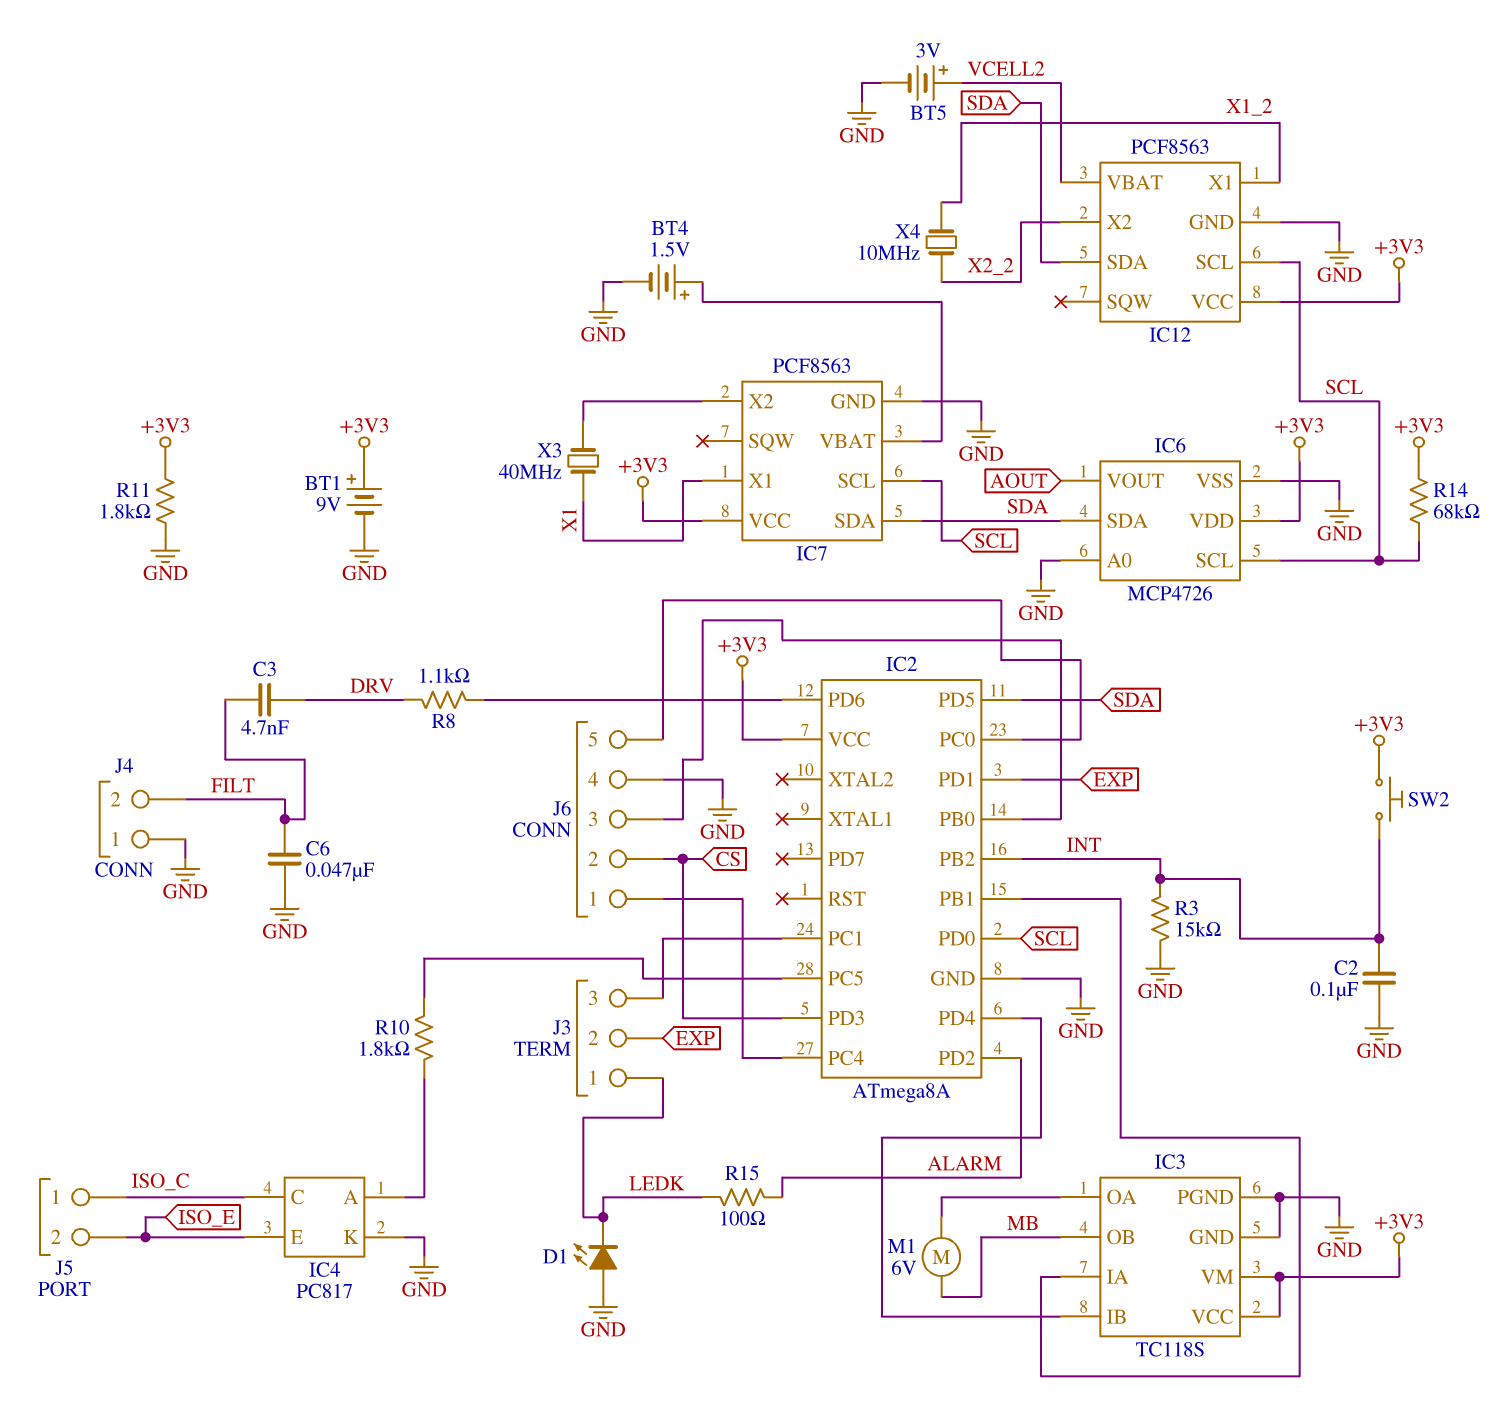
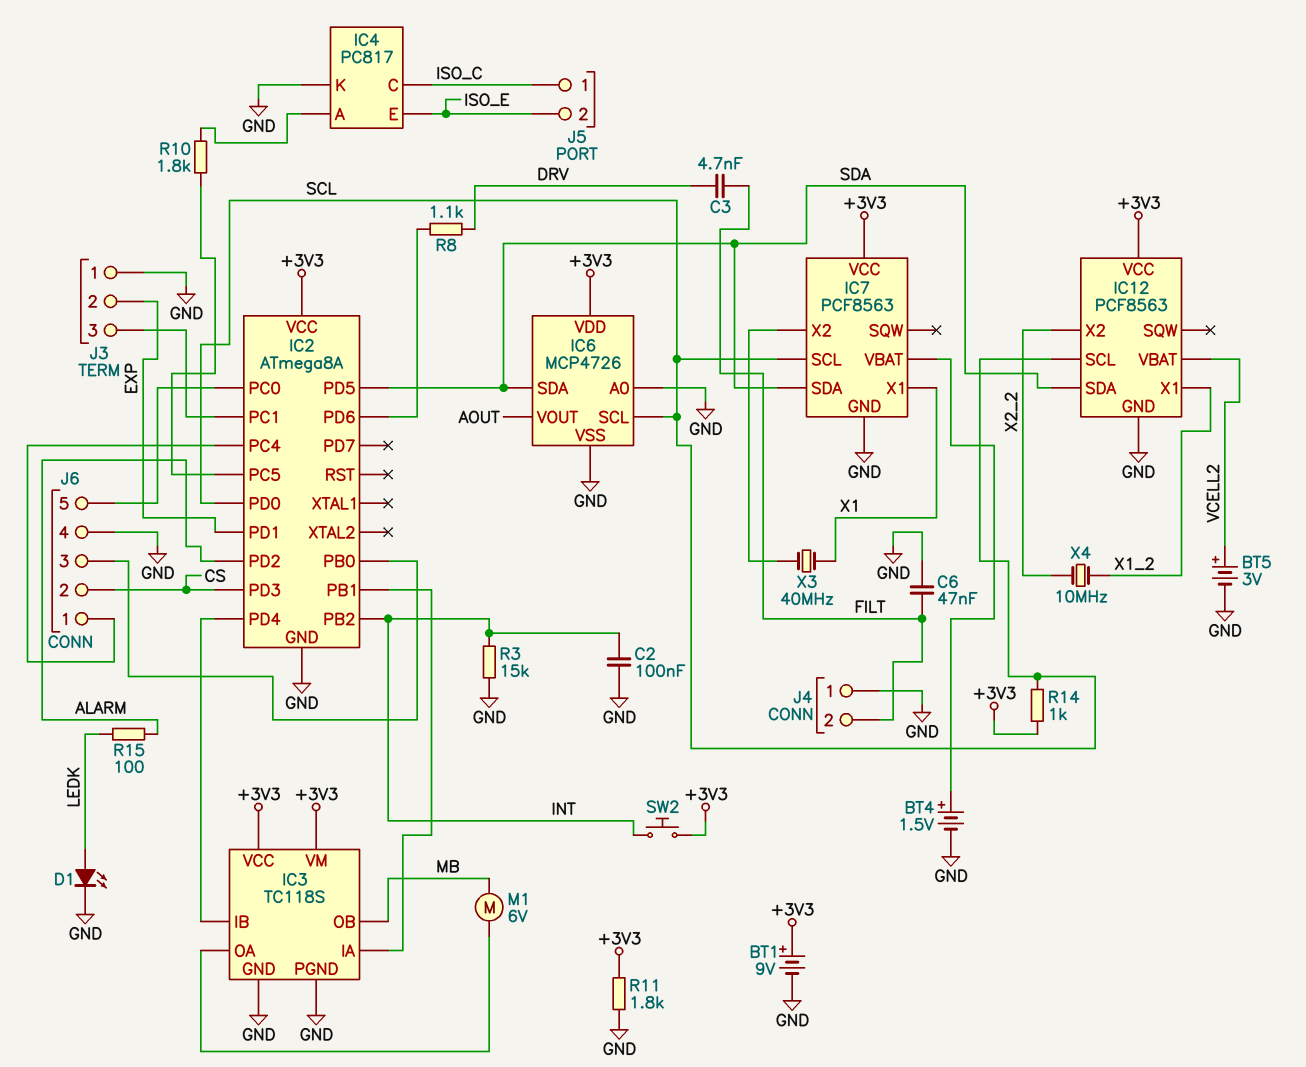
D1: LED (A GND, K LEDK) -> LED (A LEDK, K GND)
J3 pin 1: LEDK -> GND
R14: 68k (+3V3, SCL) -> 1k (+3V3, SCL)

